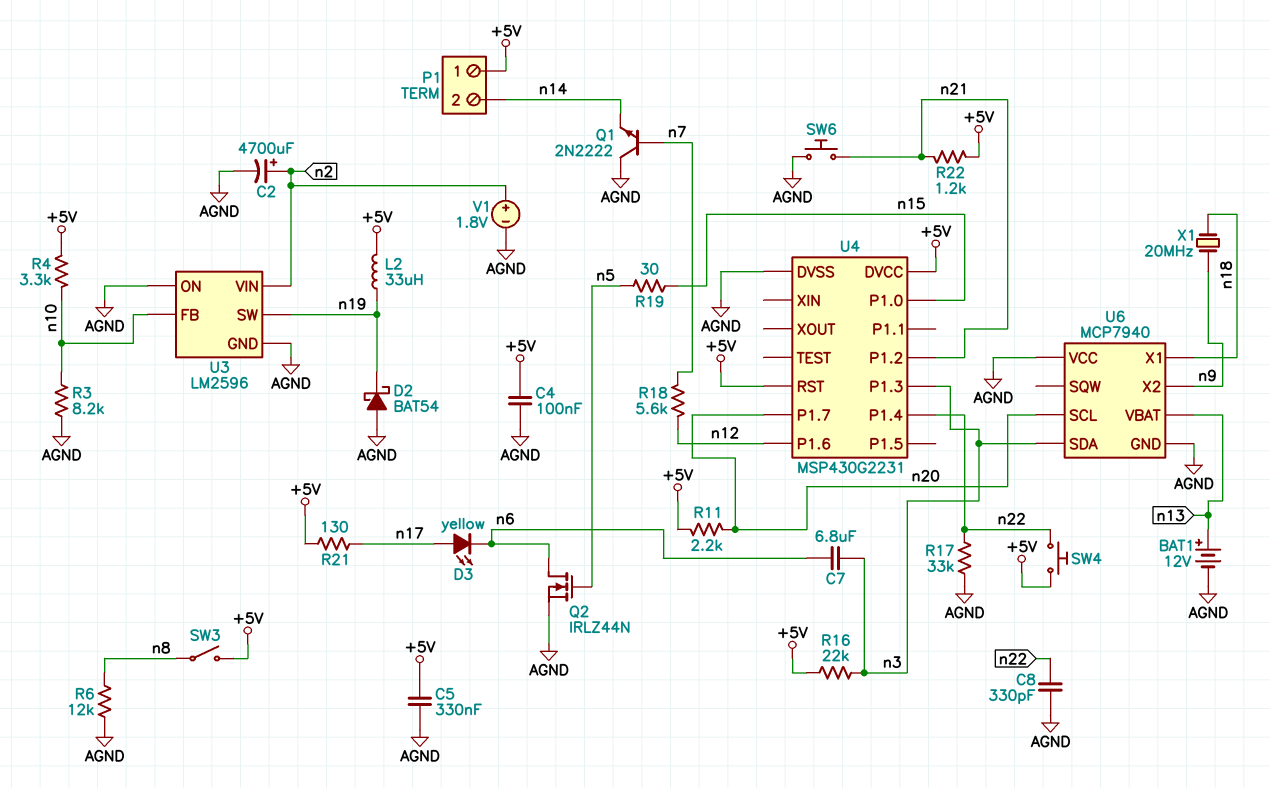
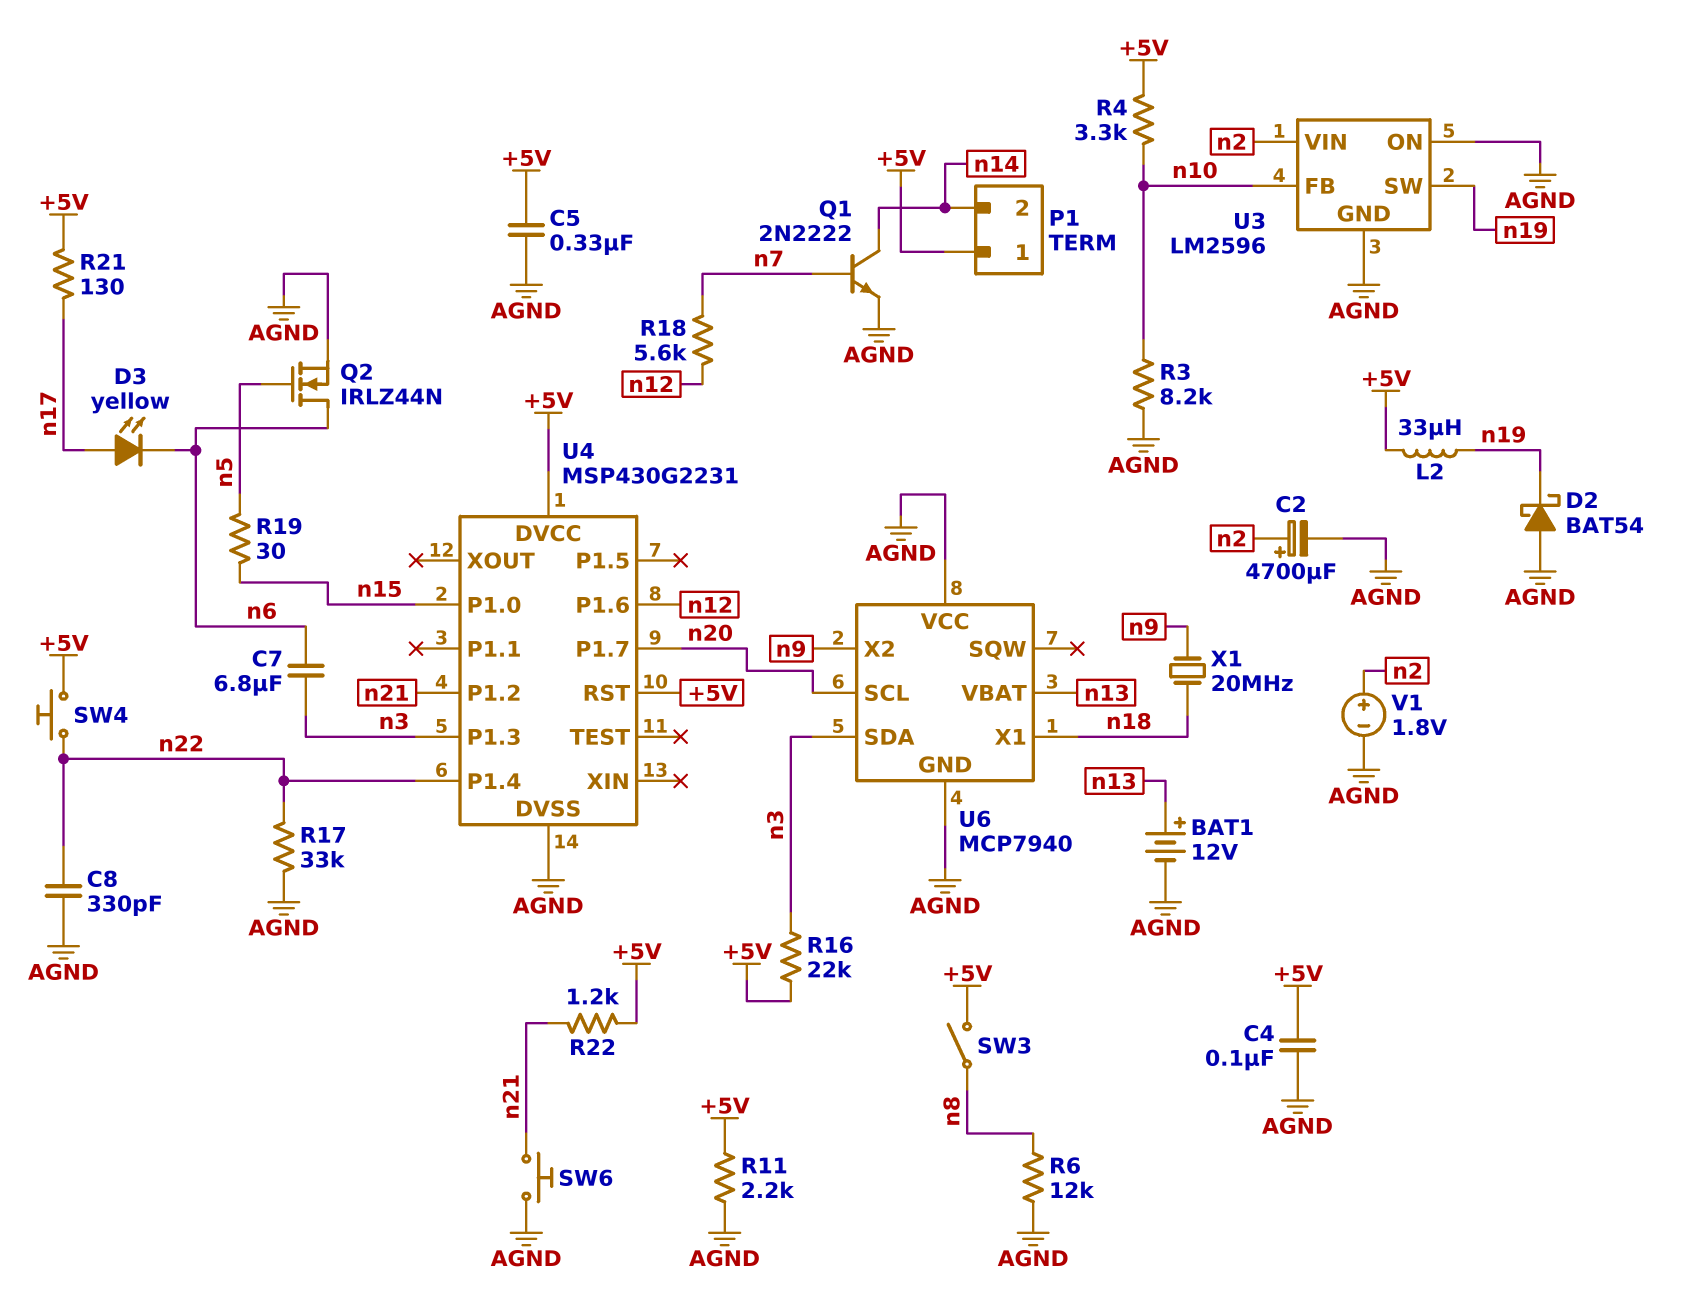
Q1: NPN 2N2222 (B n7, C AGND, E n14) -> NPN 2N2222 (B n7, C n14, E AGND)
R11: 2.2k (+5V, n20) -> 2.2k (+5V, AGND)

